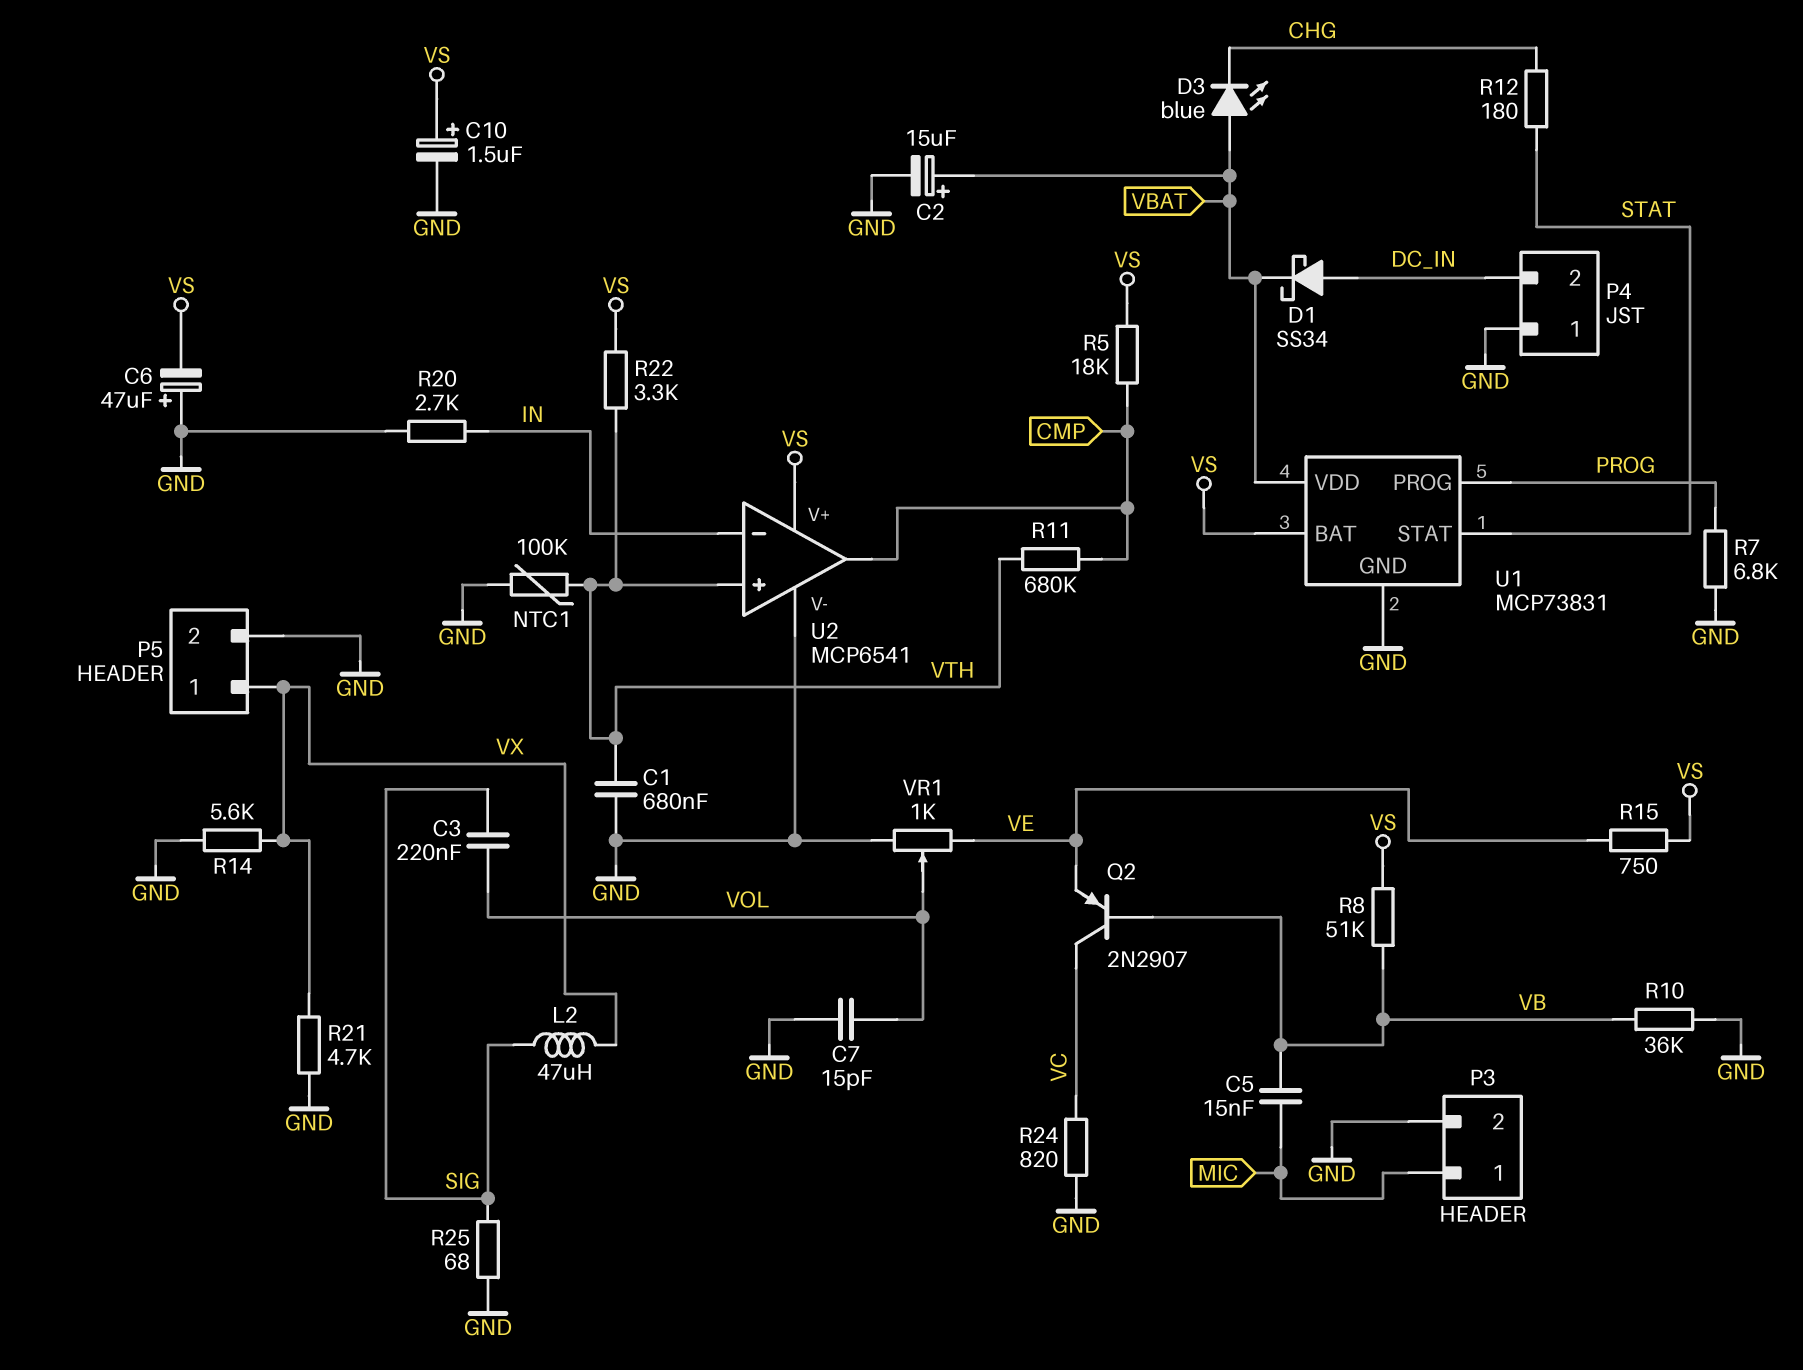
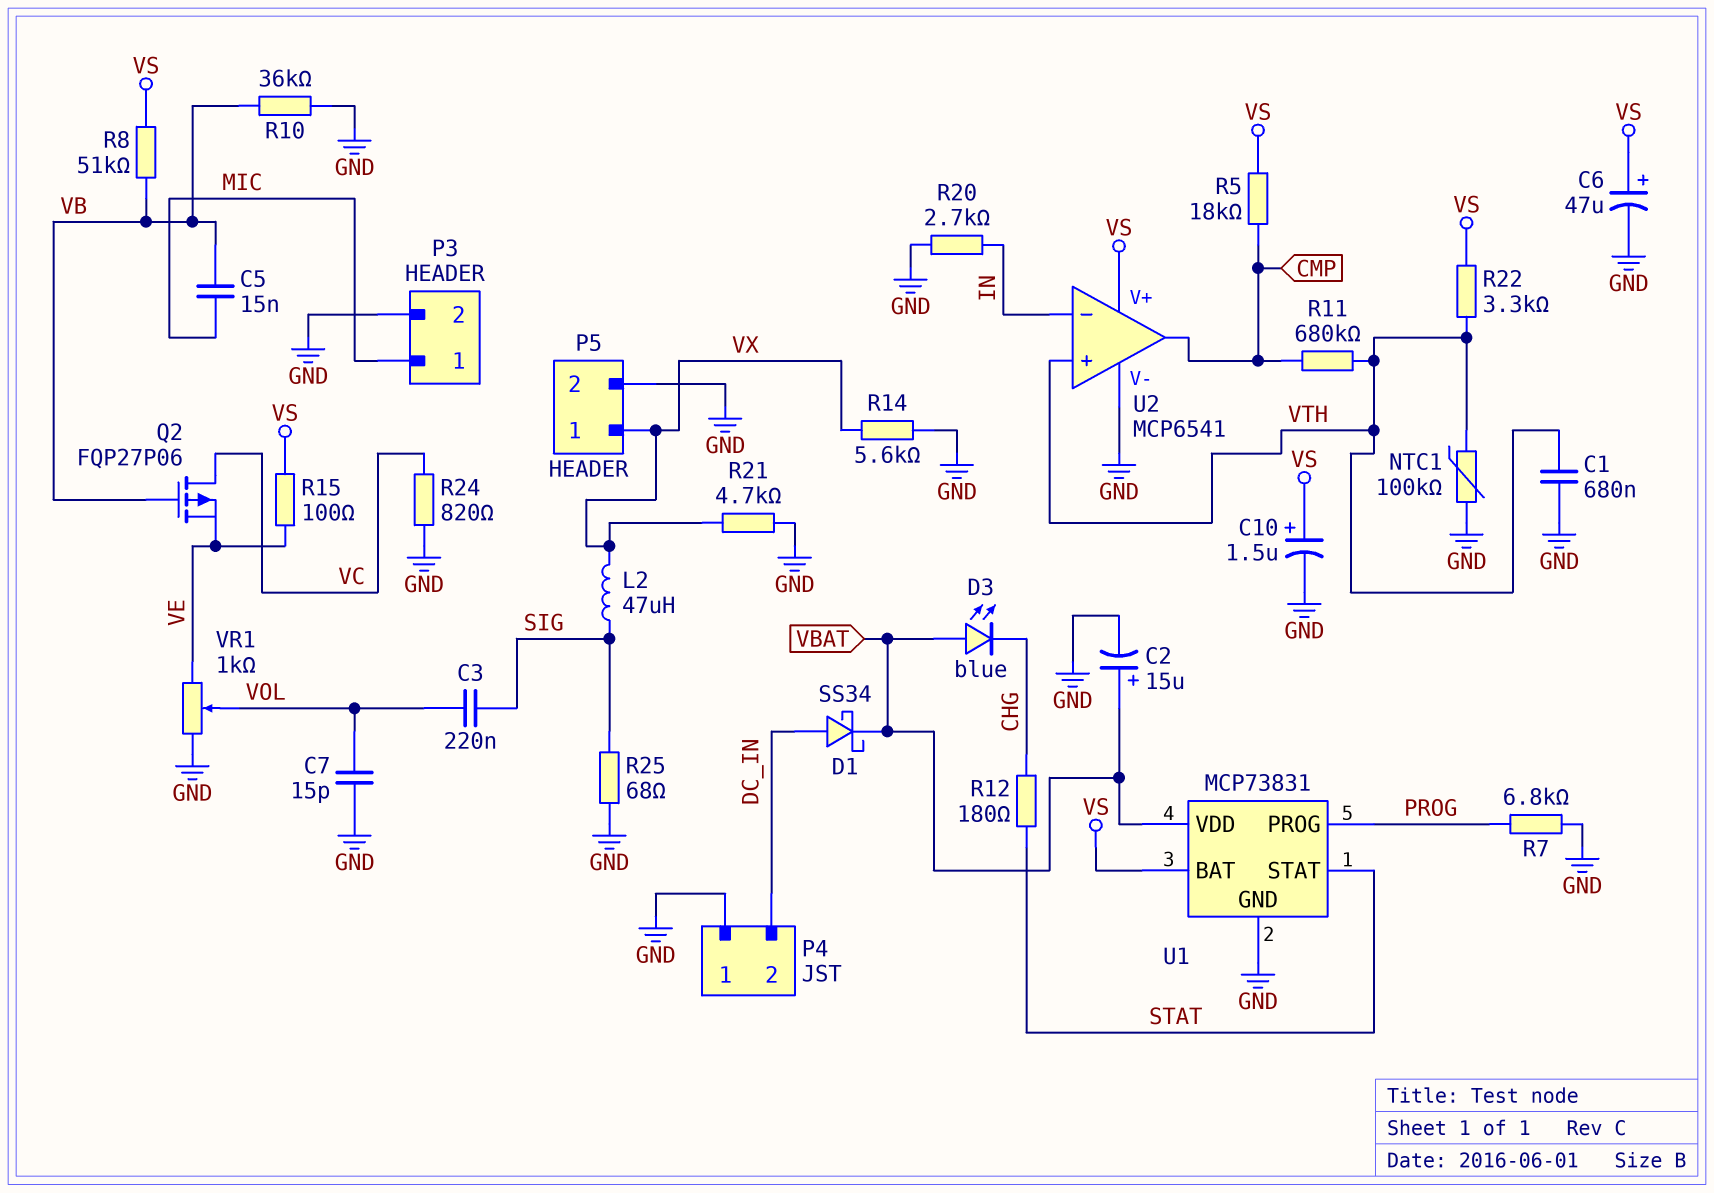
C6: 47uF (plus GND, minus VS) -> 47uF (plus VS, minus GND)
Q2: PNP 2N2907 (B VB, C VC, E VE) -> PMOS FQP27P06 (G VB, D VC, S VE)
R15: 750 (VE, VS) -> 100 (VE, VS)

